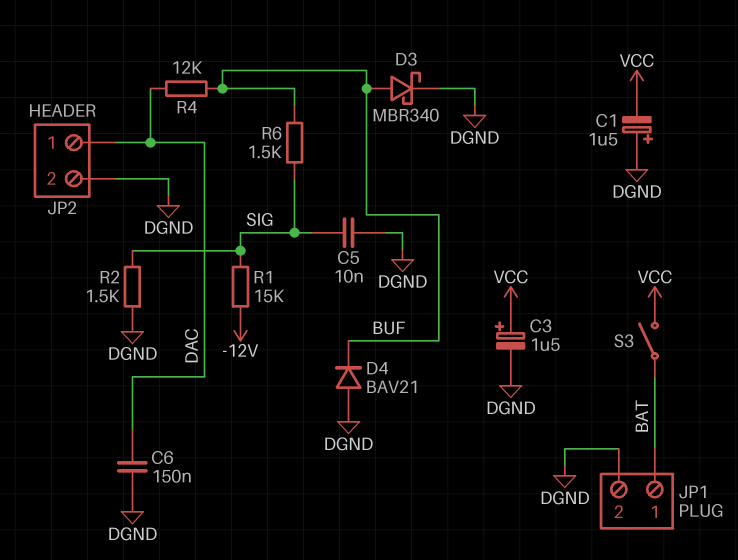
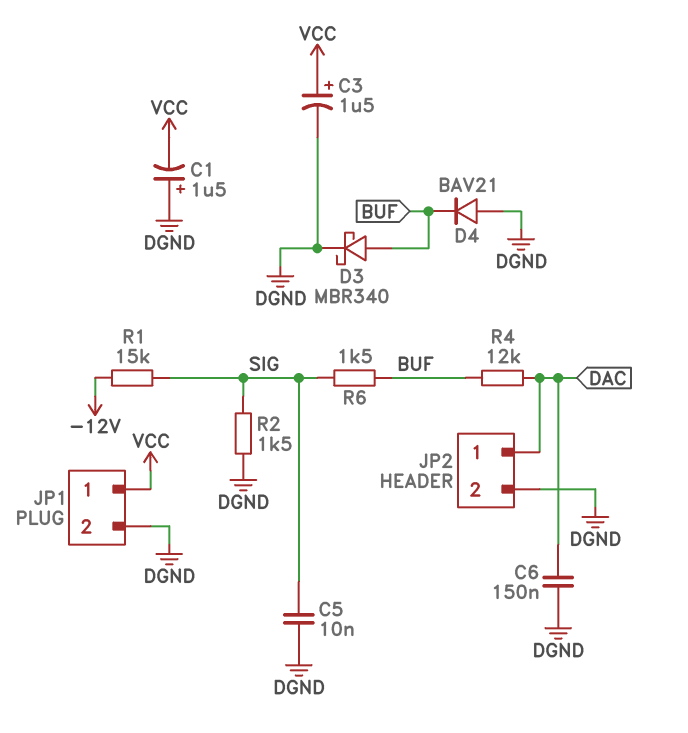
JP1 pin 1: BAT -> VCC
S3: switch (BAT, VCC) -> none

